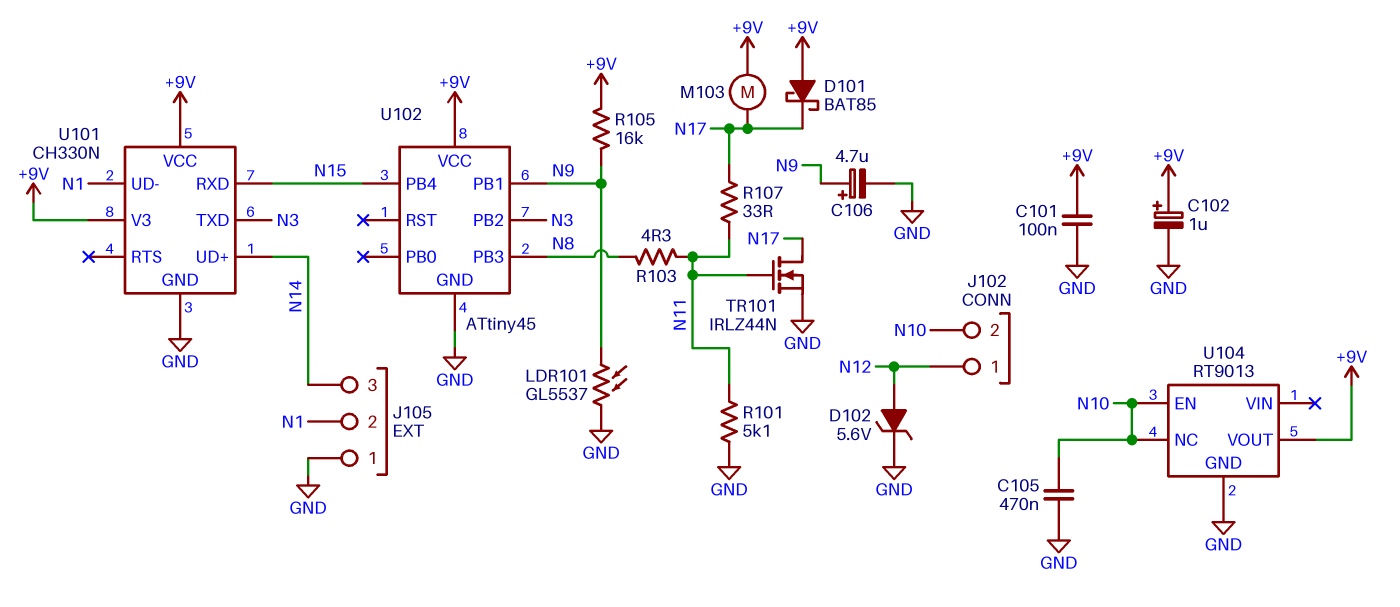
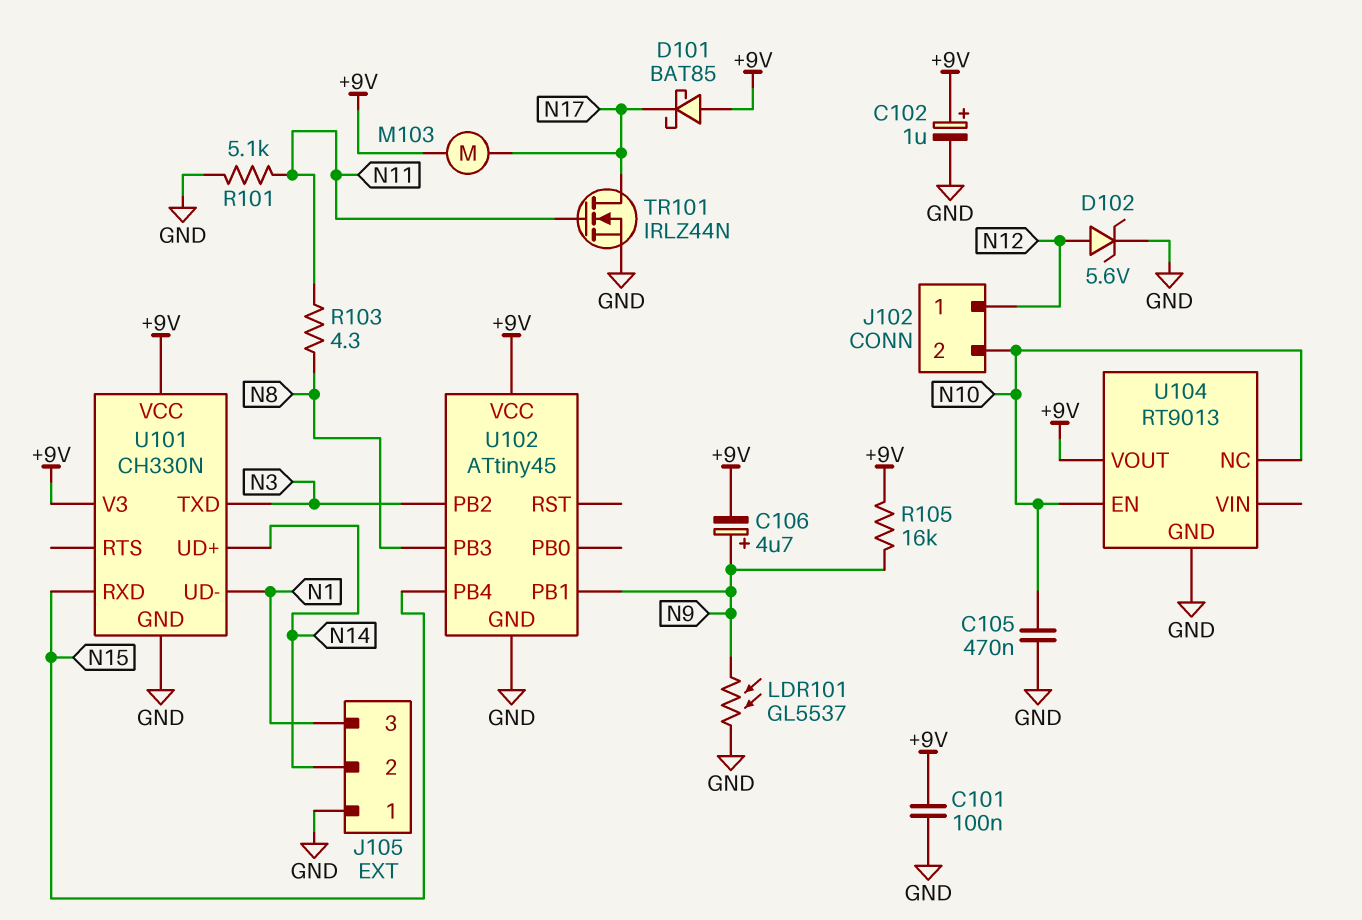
C106: 4.7uF (plus N9, minus GND) -> 4.7uF (plus N9, minus +9V)
J105 pin 2: N1 -> N14
J105 pin 3: N14 -> N1
R107: 33 (N11, N17) -> none

